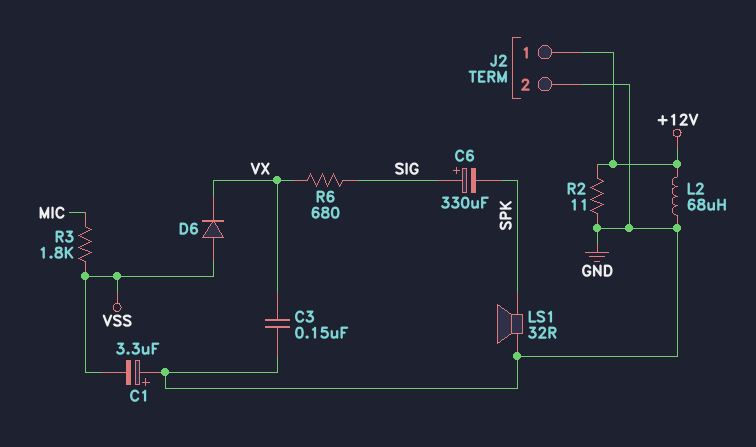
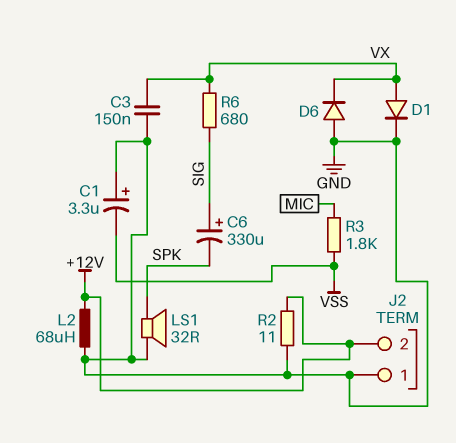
D1: none -> diode (A VX, K GND)
D6: diode (A VSS, K VX) -> diode (A GND, K VX)
J2 pin 1: +12V -> GND
J2 pin 2: GND -> +12V

